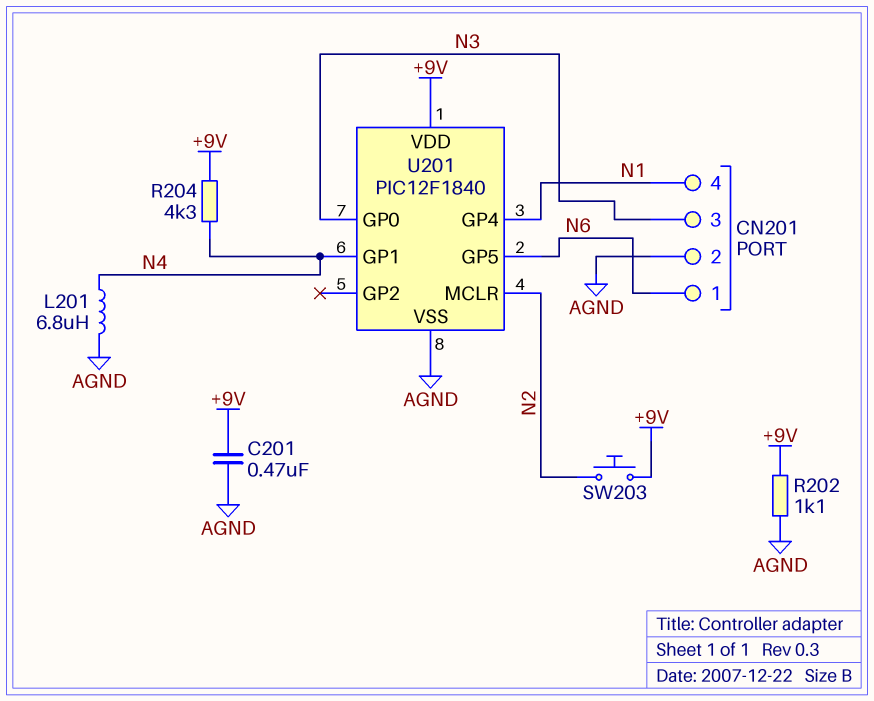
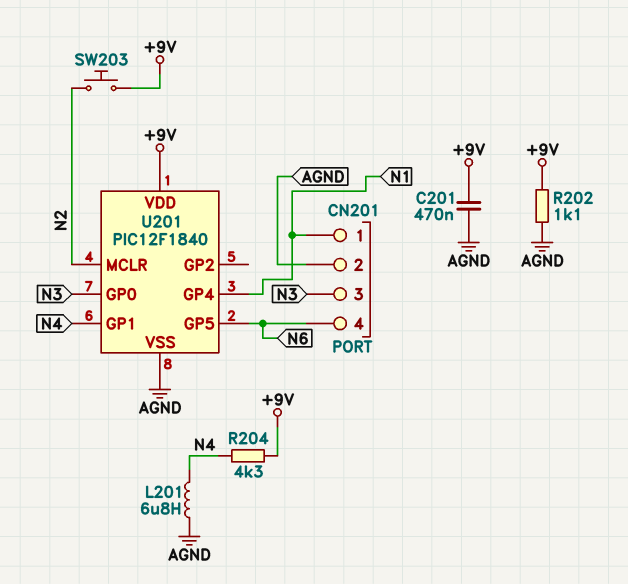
CN201 pin 1: N6 -> N1
CN201 pin 4: N1 -> N6

